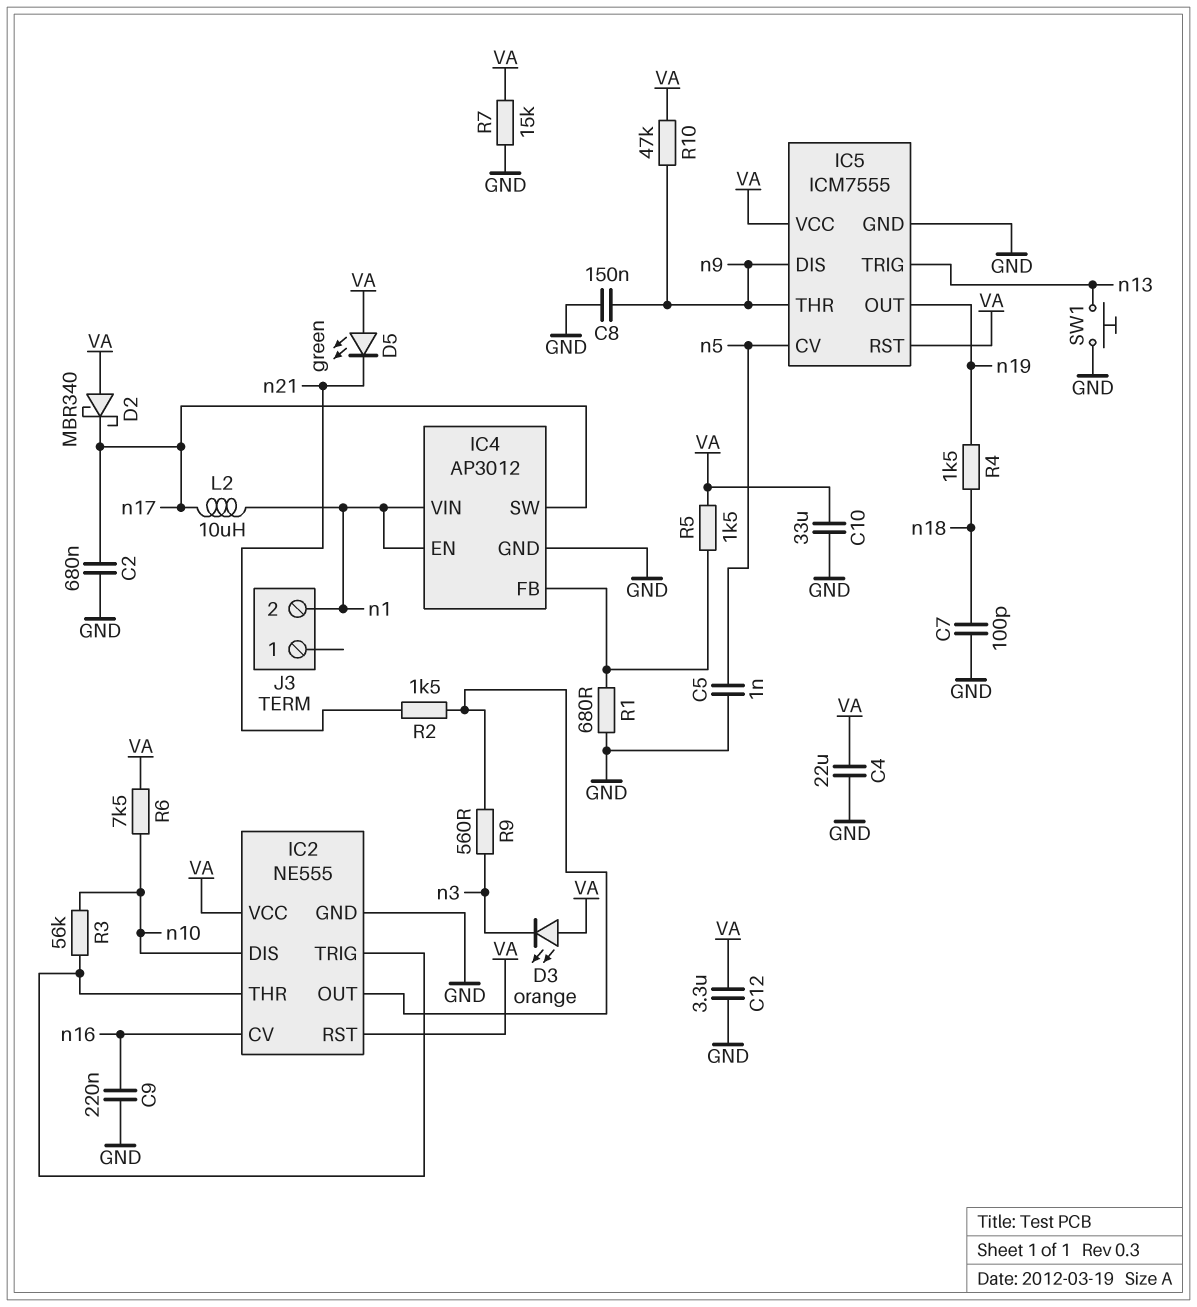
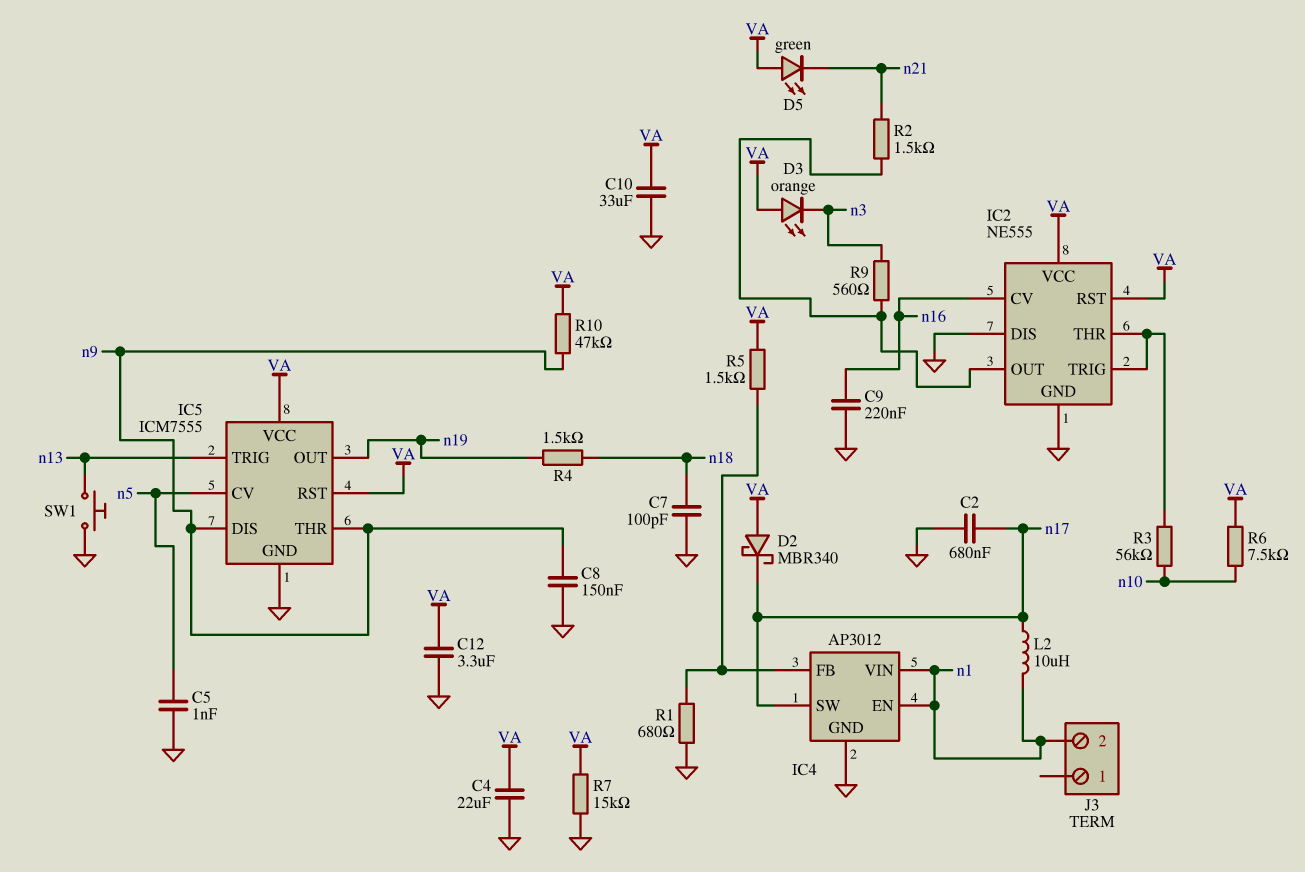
IC2 pin DIS: n10 -> GND

